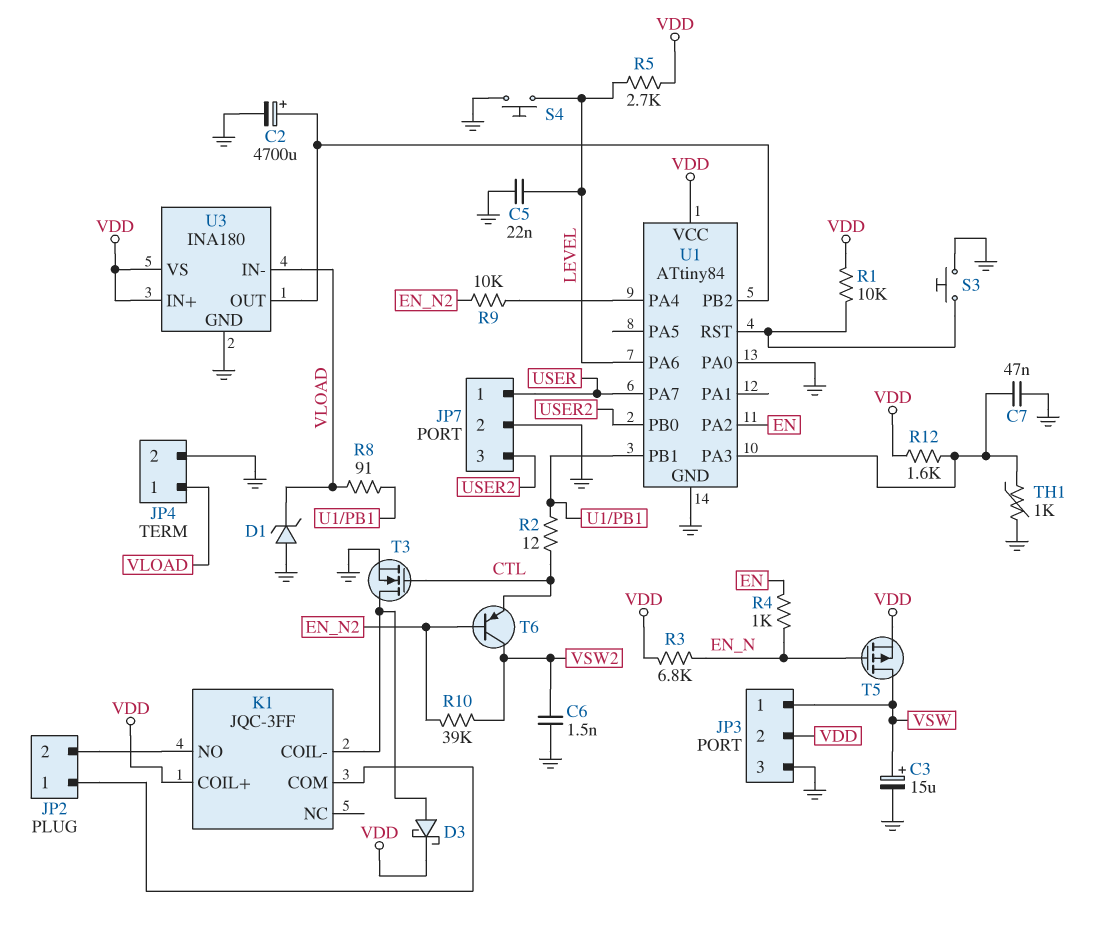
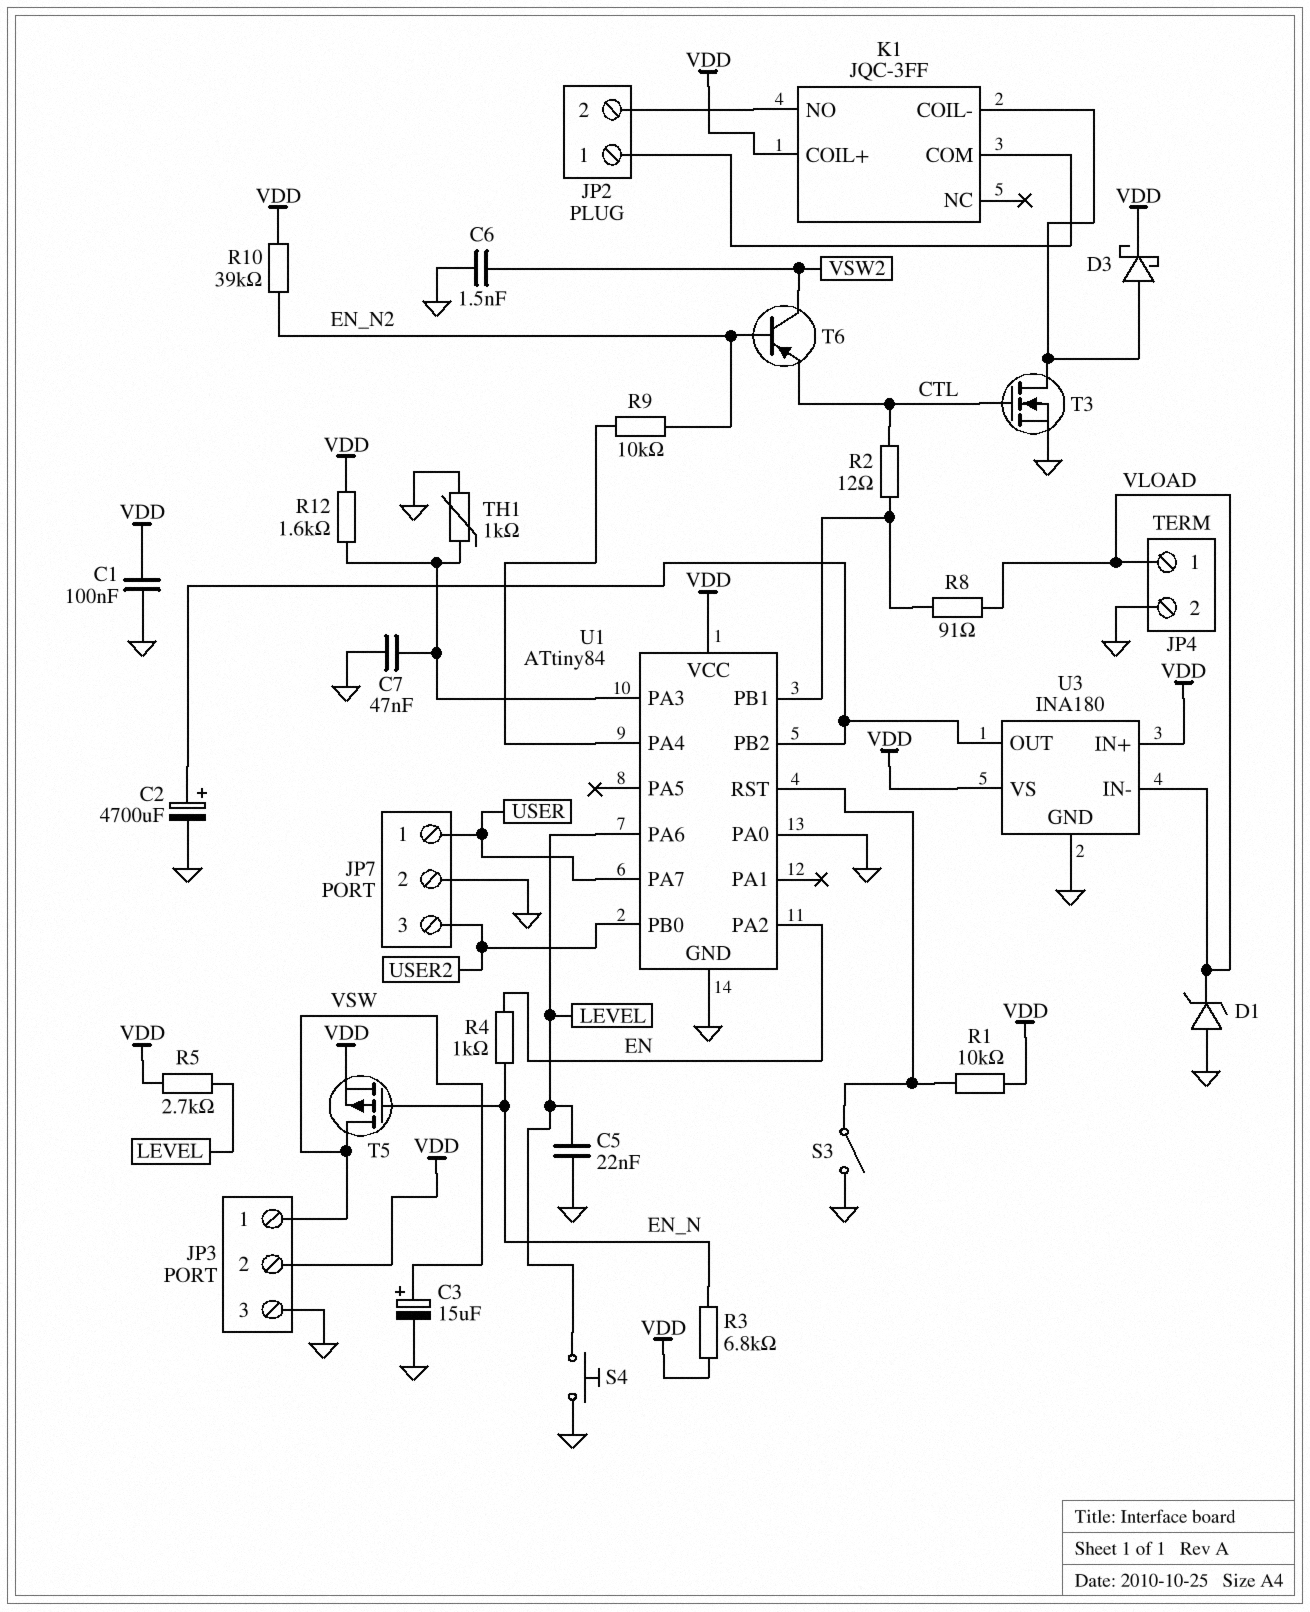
C1: none -> 100nF (GND, VDD)
R10: 39k (EN_N2, VSW2) -> 39k (EN_N2, VDD)
S3: button (GND, U1/RST) -> switch (GND, U1/RST)

